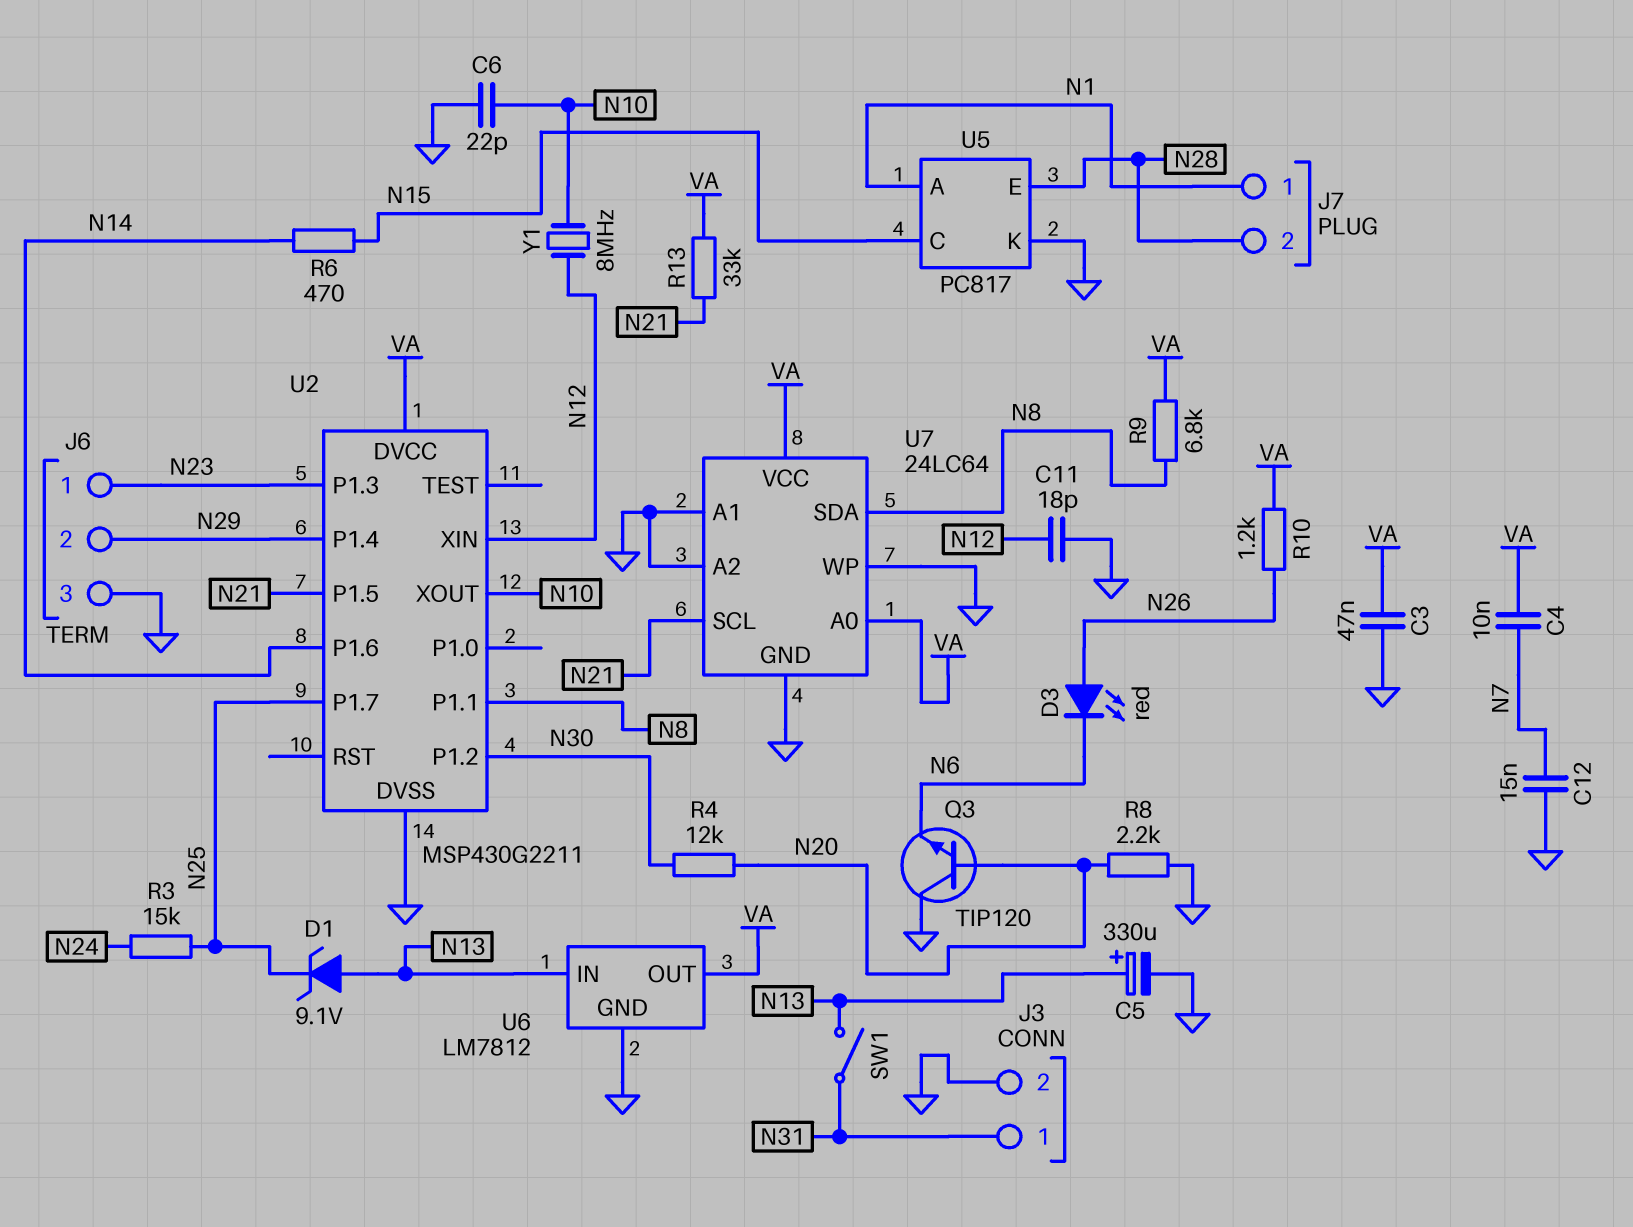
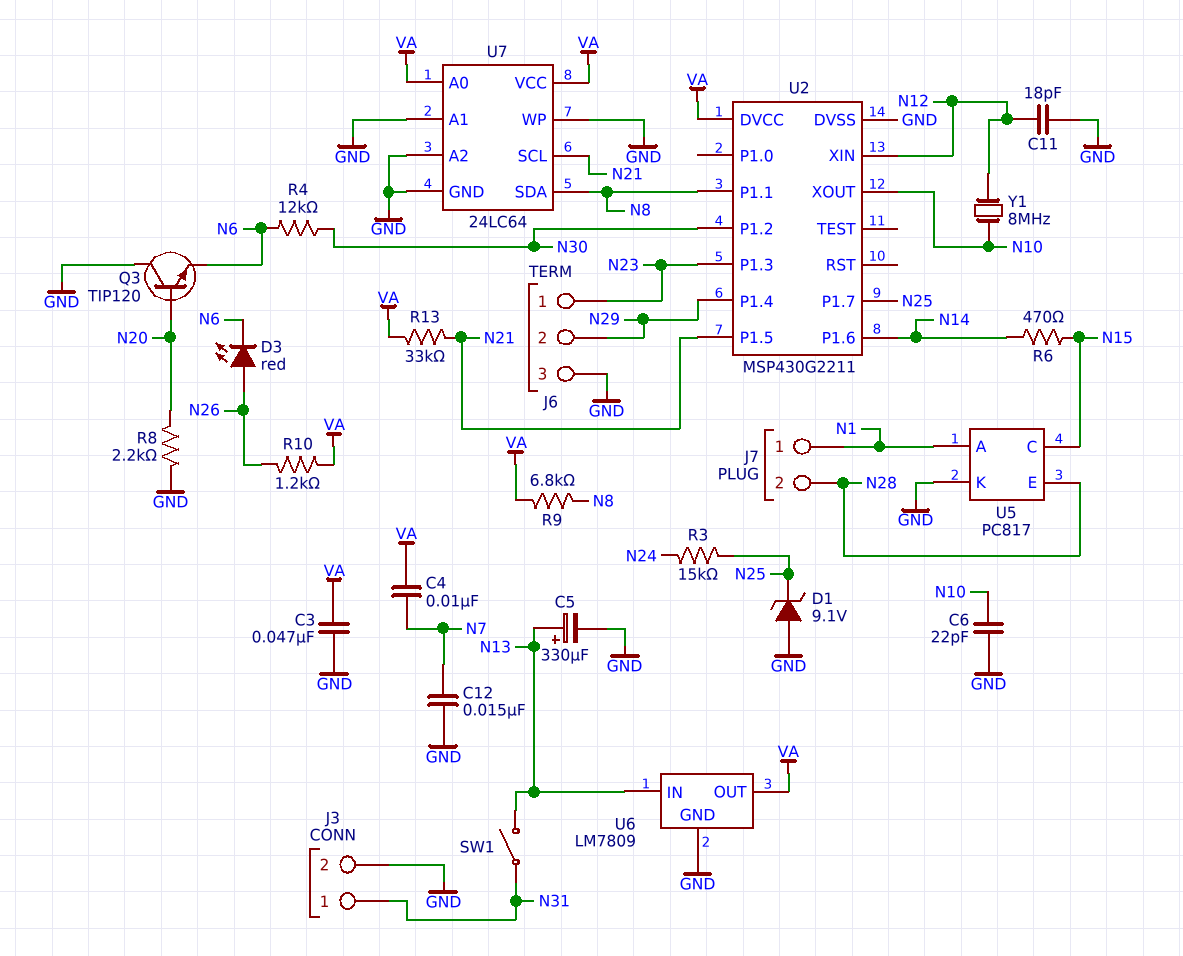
D1: zener 9.1V (A N13, K N25) -> zener 9.1V (A GND, K N25)
R4: 12k (N20, N30) -> 12k (N6, N30)
U6: LM7812 -> LM7809

